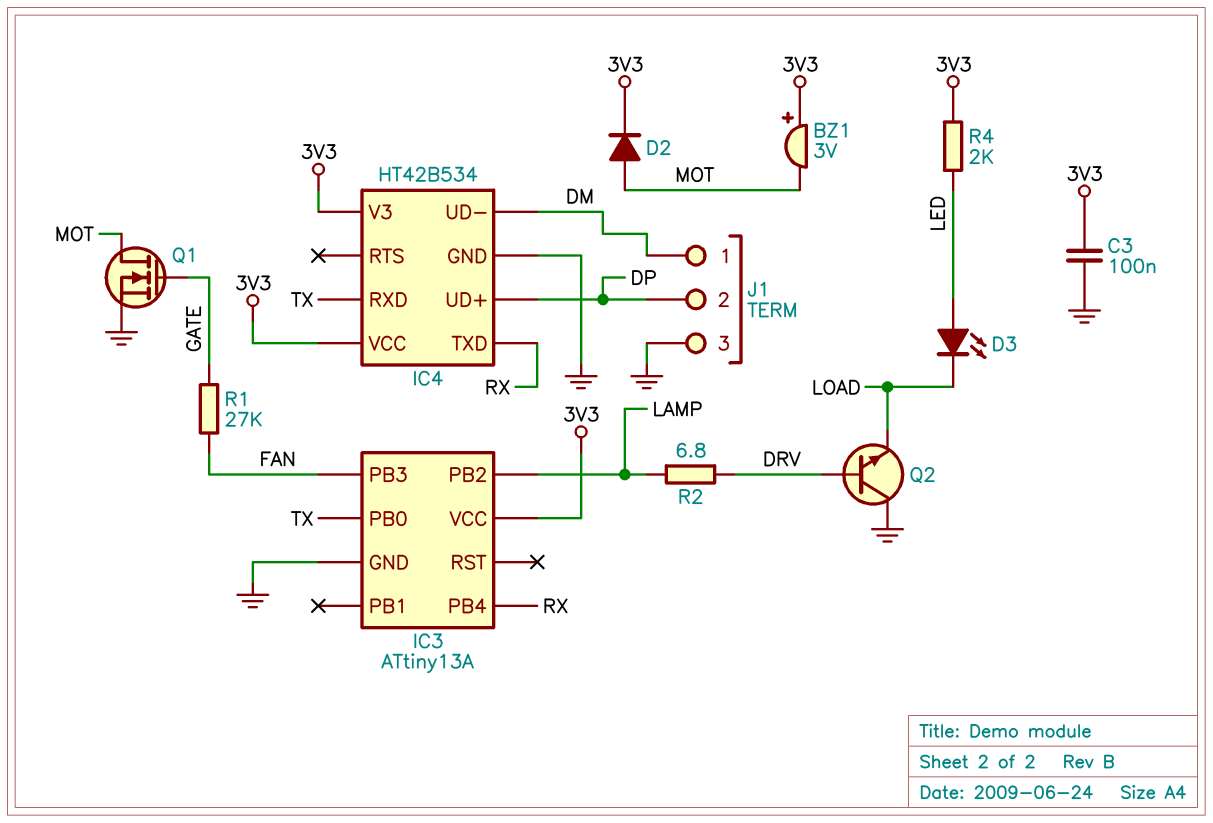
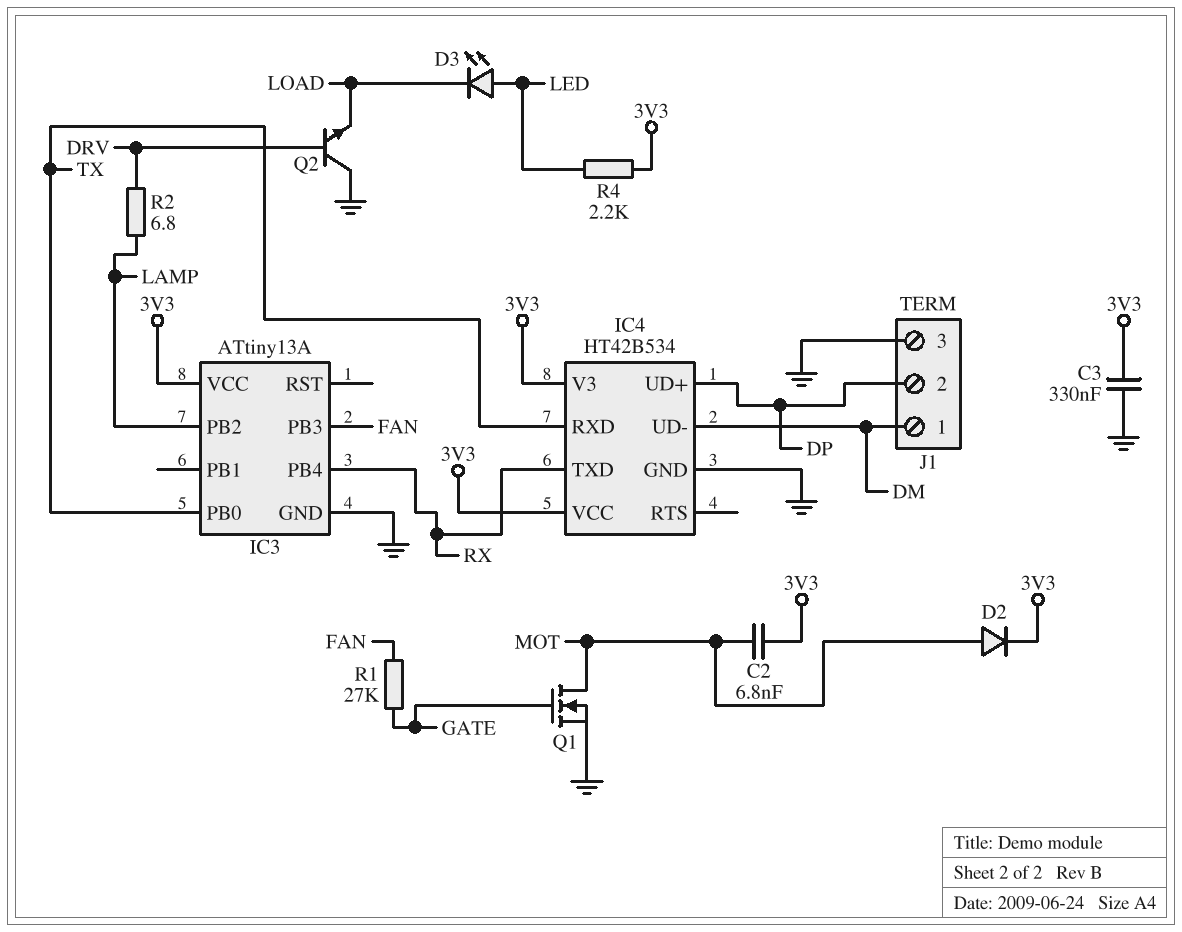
BZ1: buzzer 3V (plus 3V3, minus MOT) -> none
C2: none -> 6.8nF (3V3, MOT)
C3: 100nF (3V3, GND) -> 330nF (3V3, GND)
R4: 2k (3V3, LED) -> 2.2k (3V3, LED)

